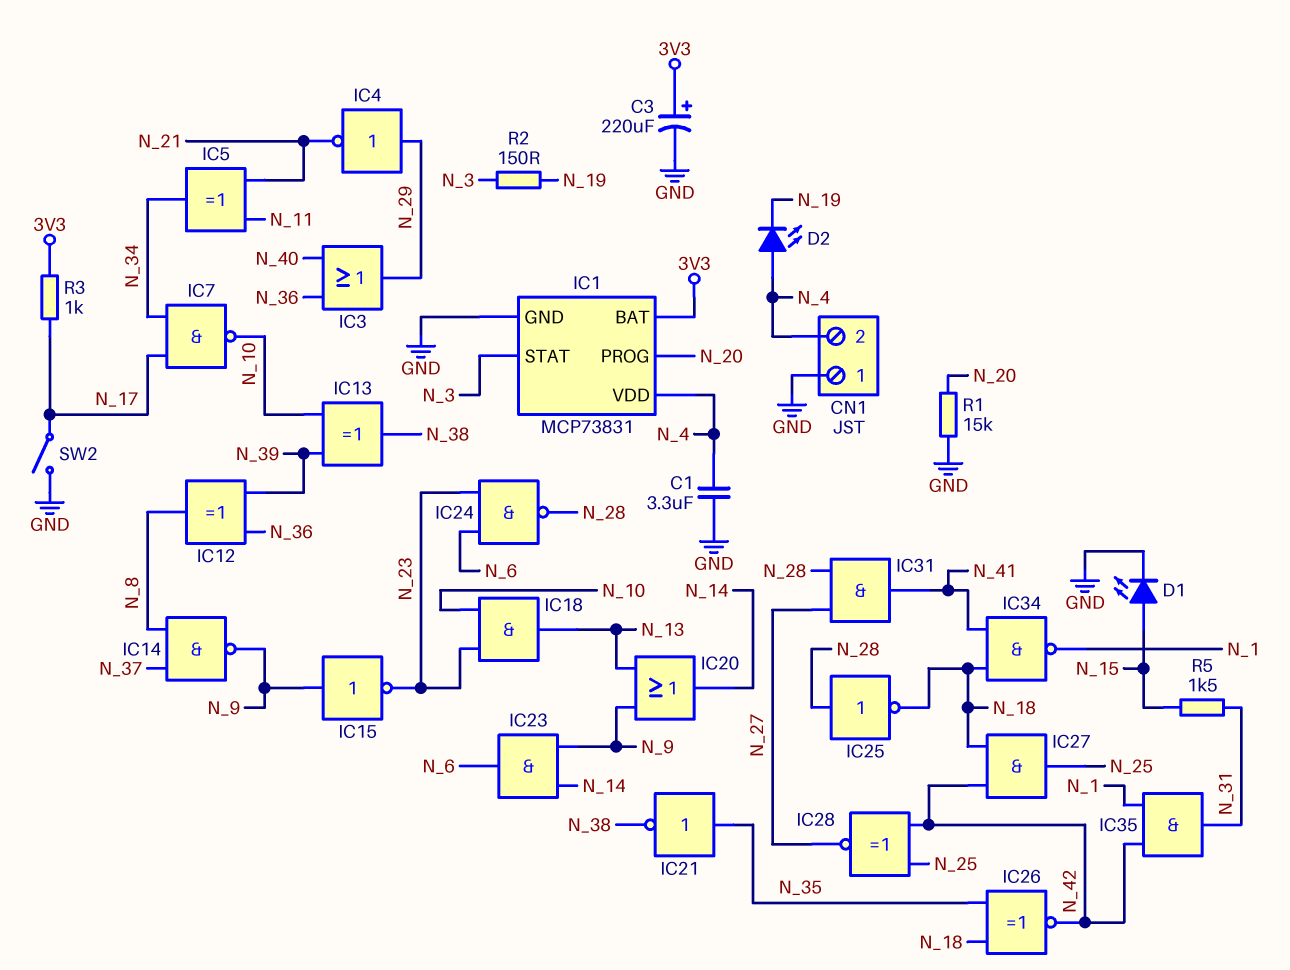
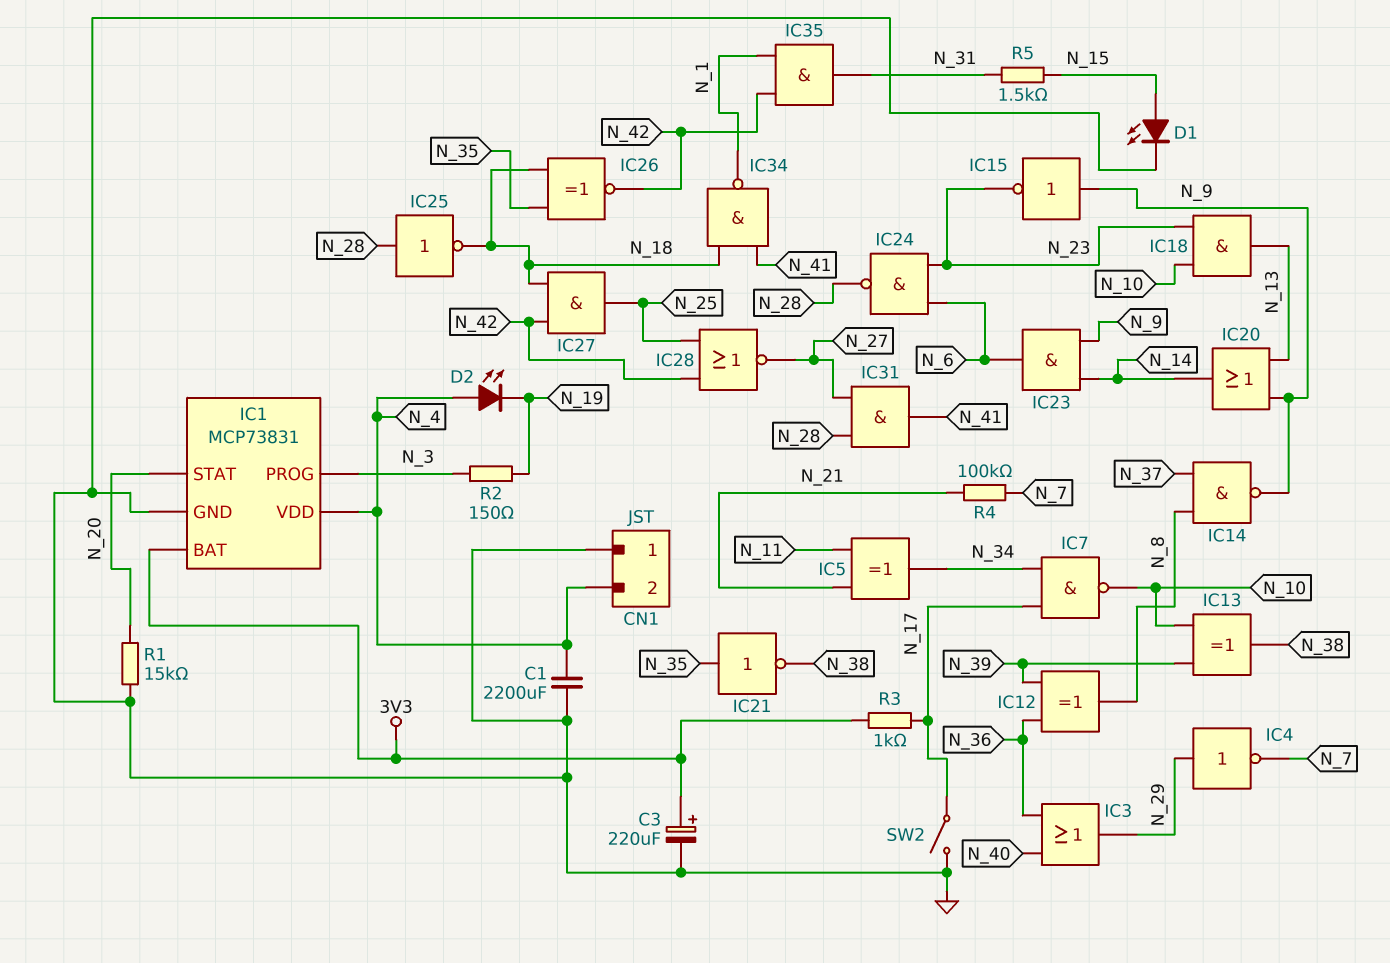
C1: 3.3uF (GND, N_4) -> 2200uF (GND, N_4)
IC1 pin PROG: N_20 -> N_3
IC1 pin STAT: N_3 -> N_20
IC4: NOT (in N_29, out N_21) -> NOT (in N_29, out N_7)
IC28: XNOR (in N_25, in N_42, out N_27) -> NOR (in N_25, in N_42, out N_27)
R4: none -> 100k (N_7, N_21)

